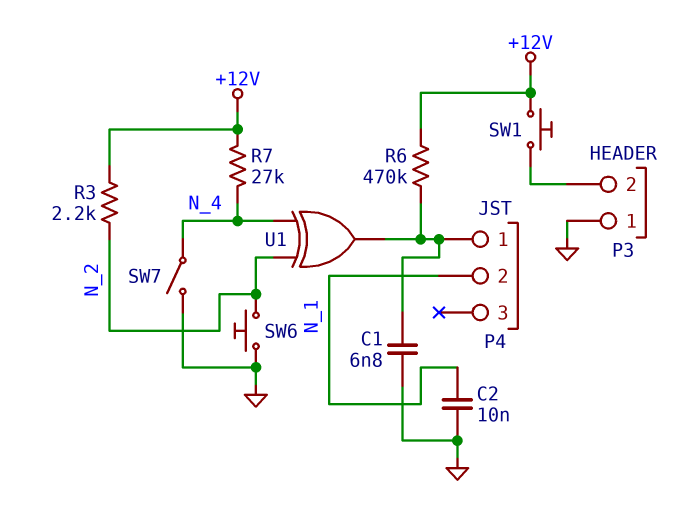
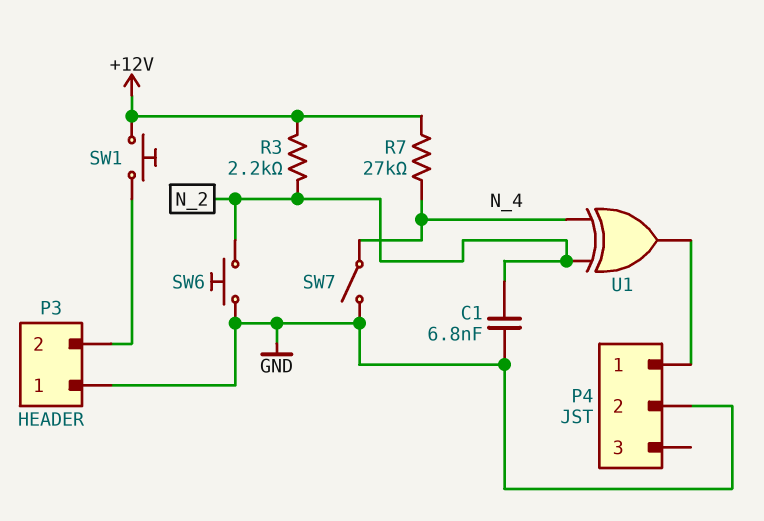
C1: 6.8nF (GND, P4/1) -> 6.8nF (GND, N_2)
C2: 10nF (GND, N_1) -> none
P4 pin 2: N_1 -> GND
R6: 470k (+12V, P4/1) -> none

